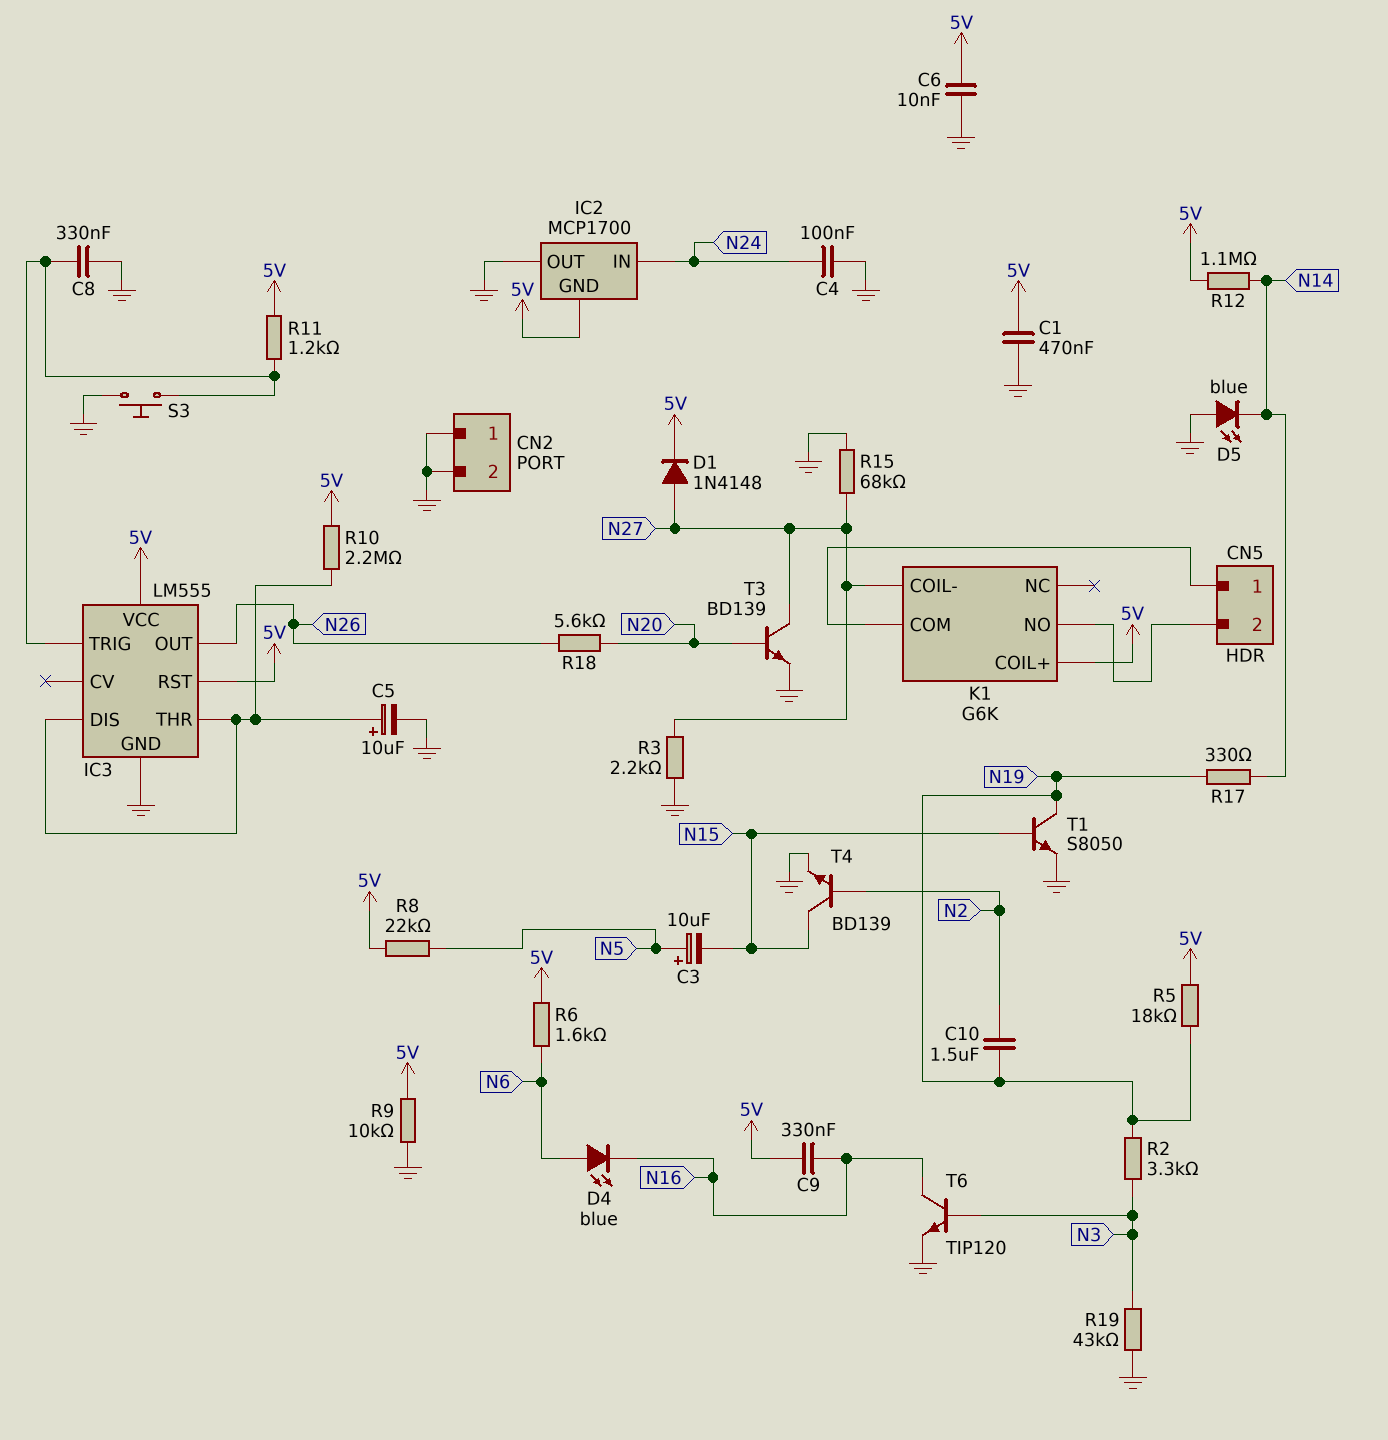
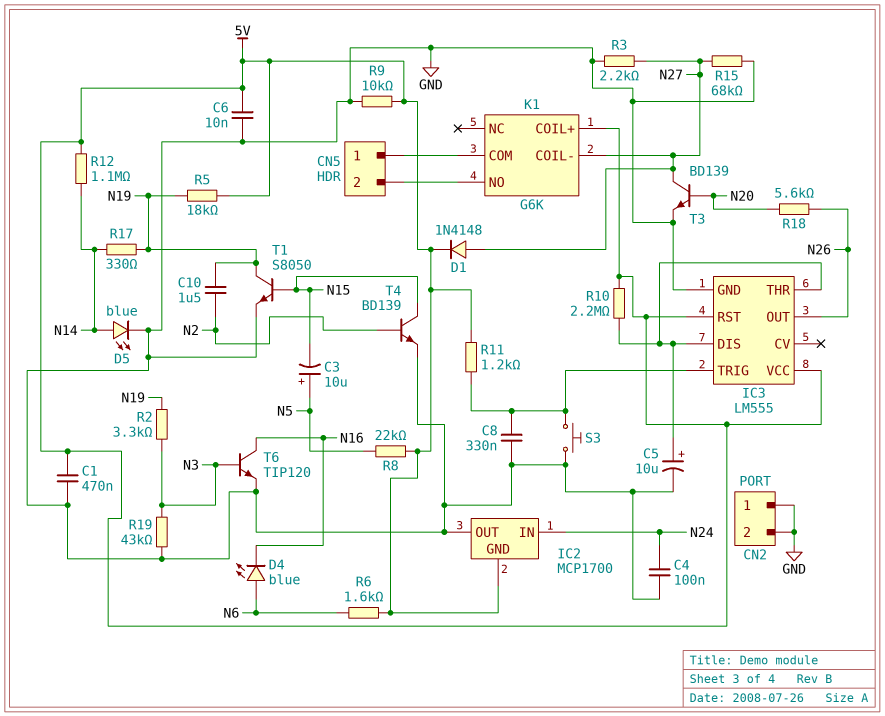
C9: 330nF (5V, N16) -> none
D5: LED blue (A GND, K N14) -> LED blue (A N14, K GND)

